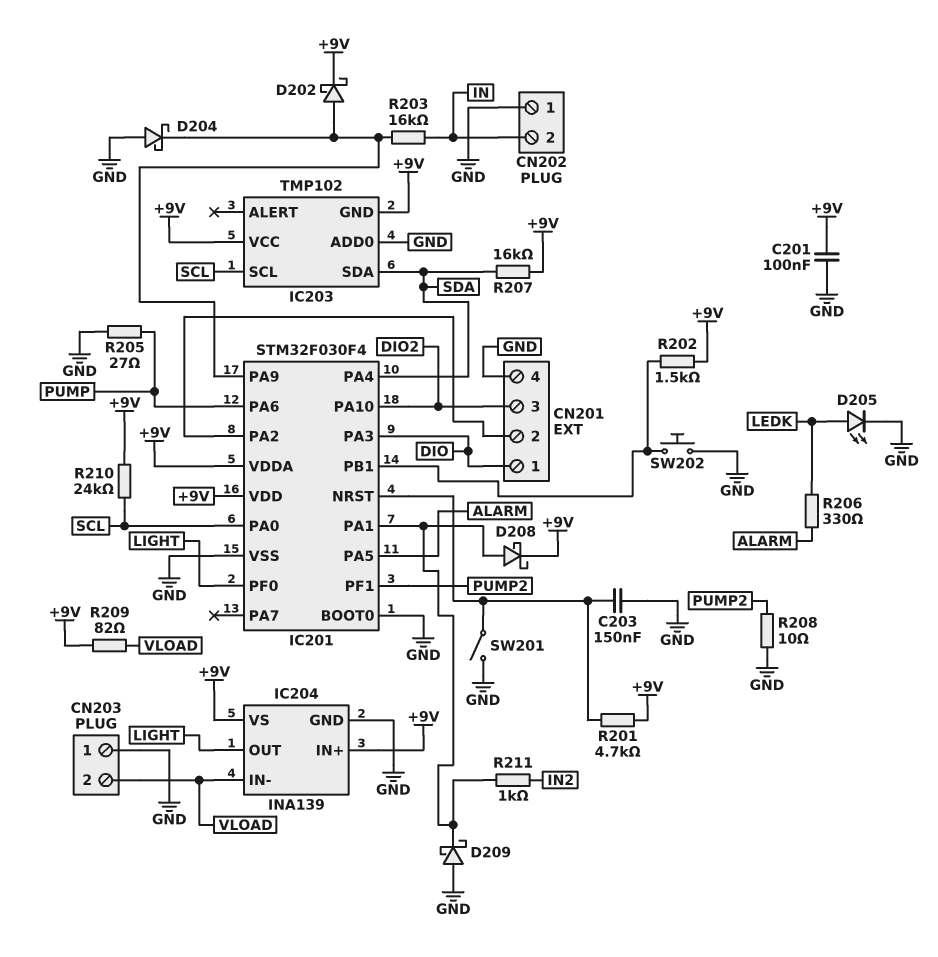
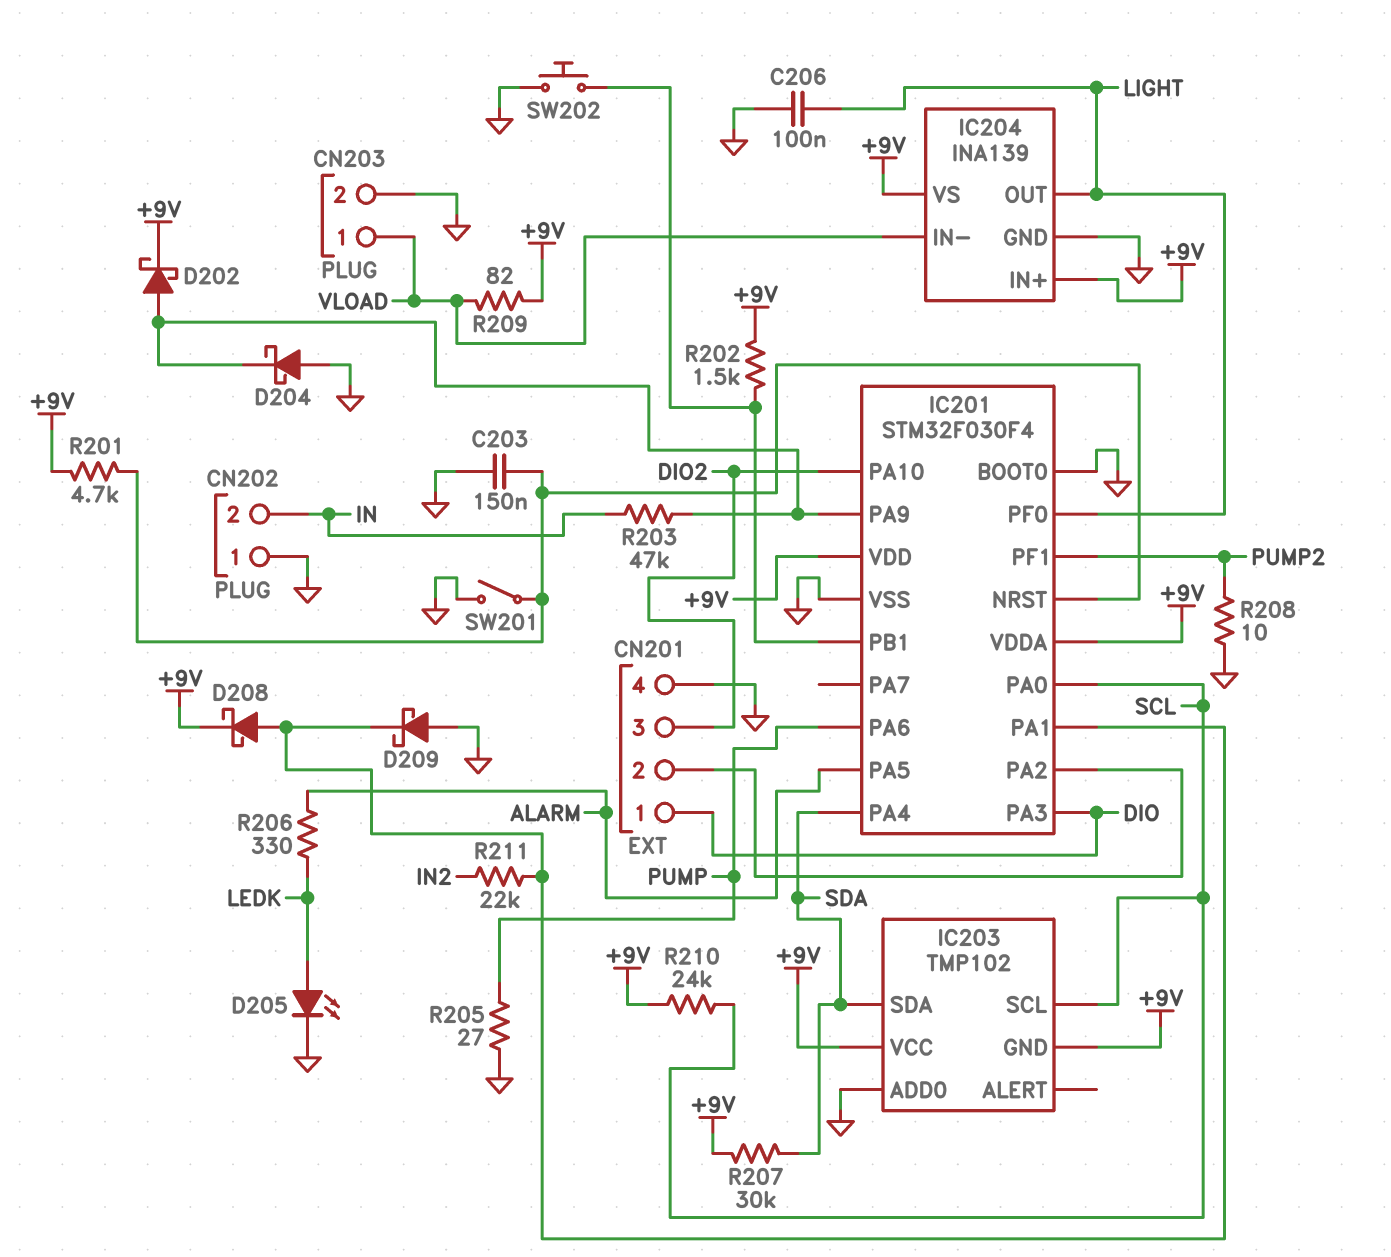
C201: 100nF (+9V, GND) -> none
C206: none -> 100nF (GND, LIGHT)
CN203 pin 1: GND -> VLOAD
CN203 pin 2: VLOAD -> GND
R203: 16k (IC201/PA9, IN) -> 47k (IC201/PA9, IN)
R207: 16k (+9V, SDA) -> 30k (+9V, SDA)
R211: 1k (IC201/PA1, IN2) -> 22k (IC201/PA1, IN2)

